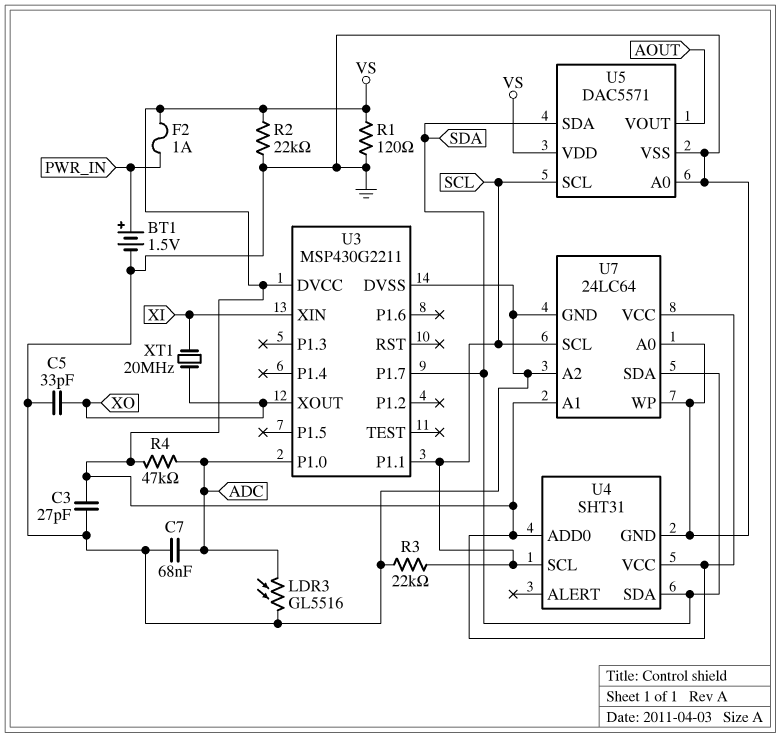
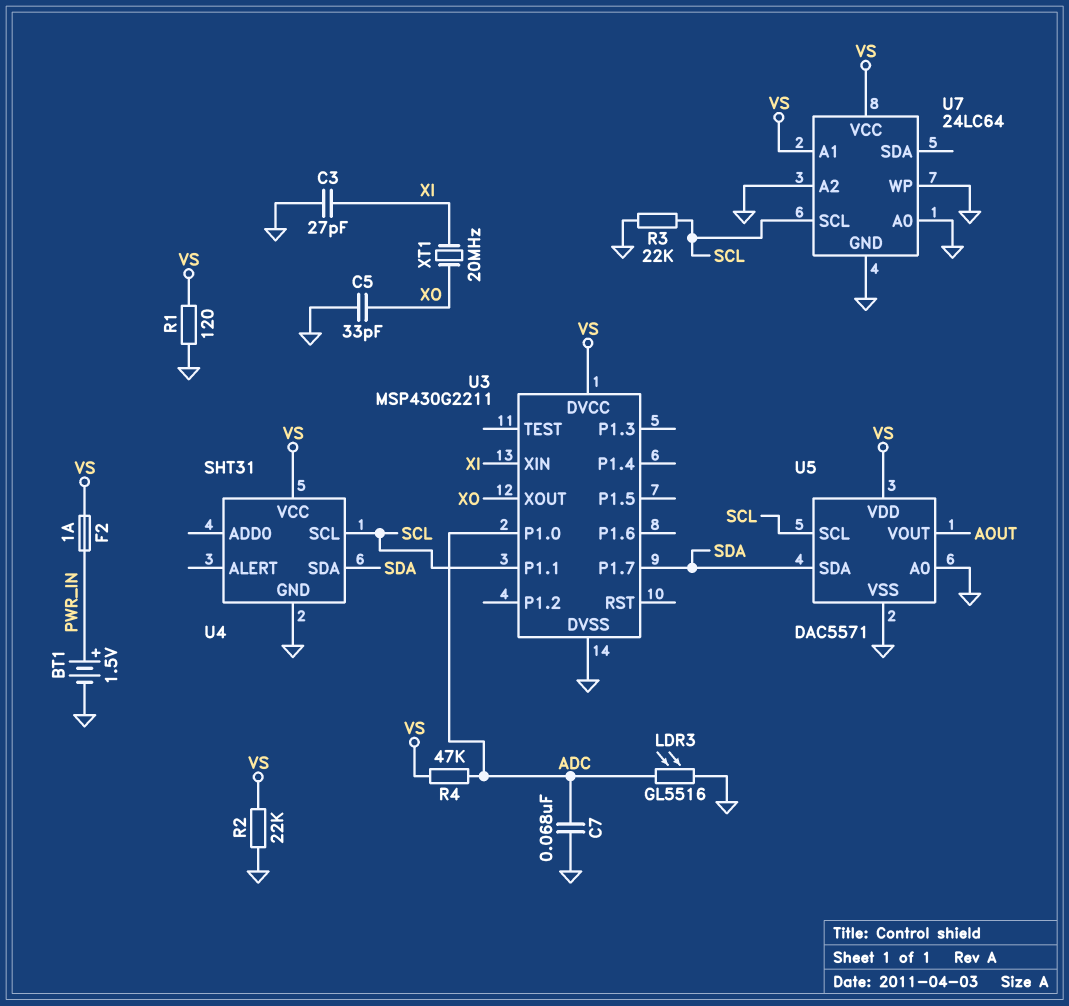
C3: 27pF (GND, VS) -> 27pF (GND, XI)
U4 pin ADD0: VS -> none
U7 pin SDA: SDA -> none

